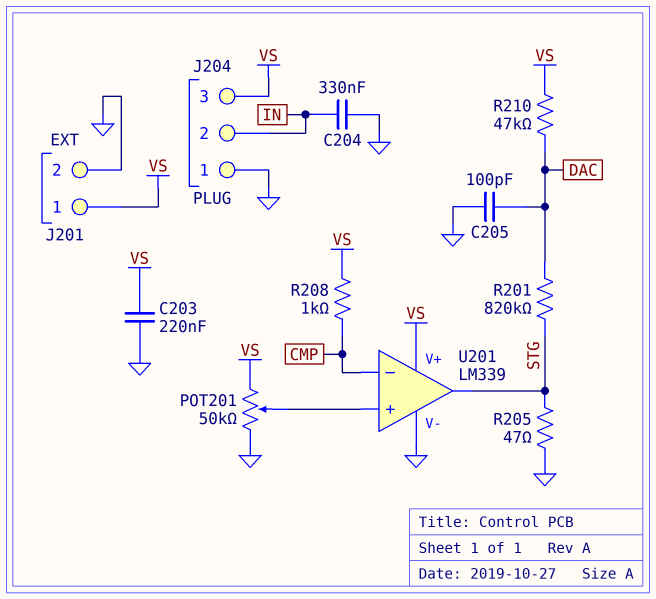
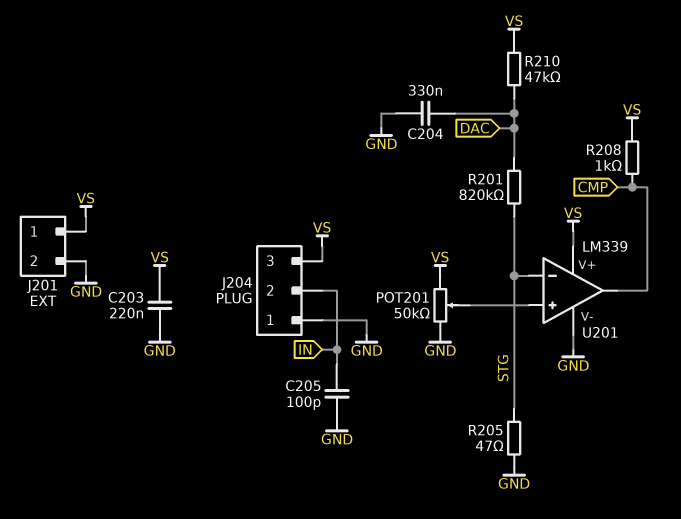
C204: 330nF (GND, IN) -> 330nF (DAC, GND)
C205: 100pF (DAC, GND) -> 100pF (GND, IN)
U201 pin in-: CMP -> STG
U201 pin out: STG -> CMP

